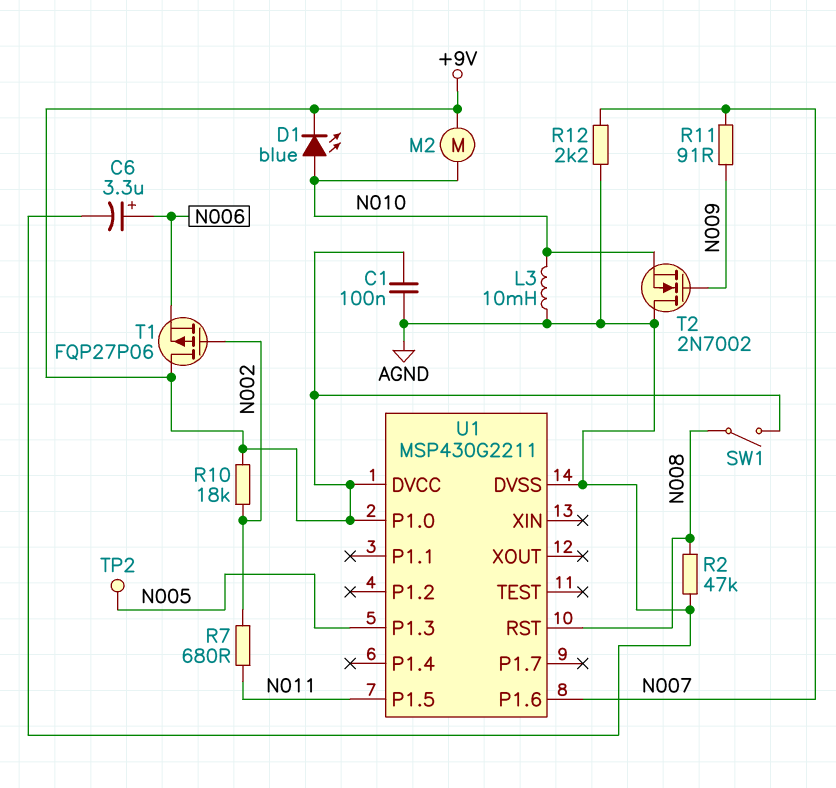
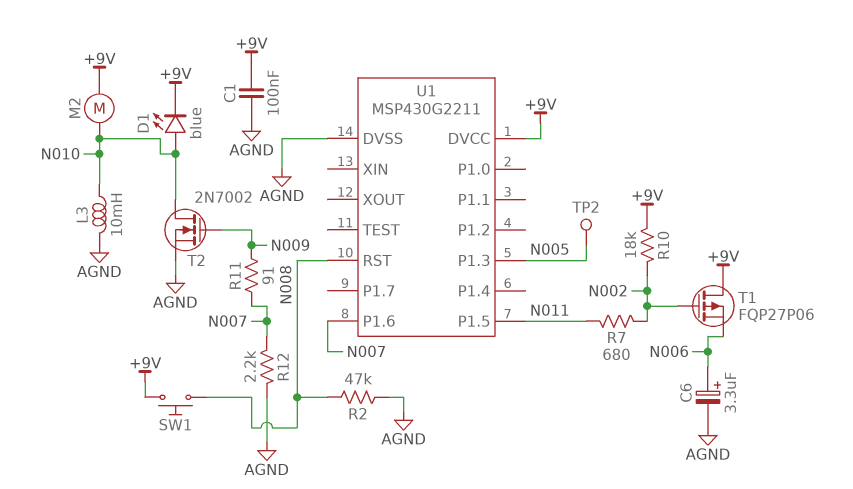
SW1: switch (+9V, N008) -> button (+9V, N008)
T2: NMOS 2N7002 (G N009, D AGND, S N010) -> NMOS 2N7002 (G N009, D N010, S AGND)
U1 pin P1.0: +9V -> none

